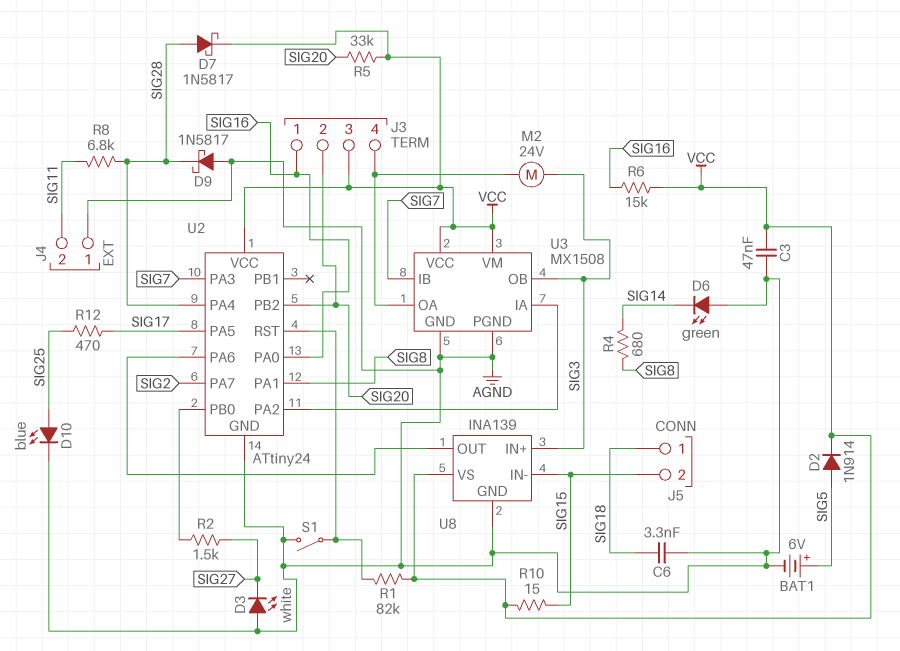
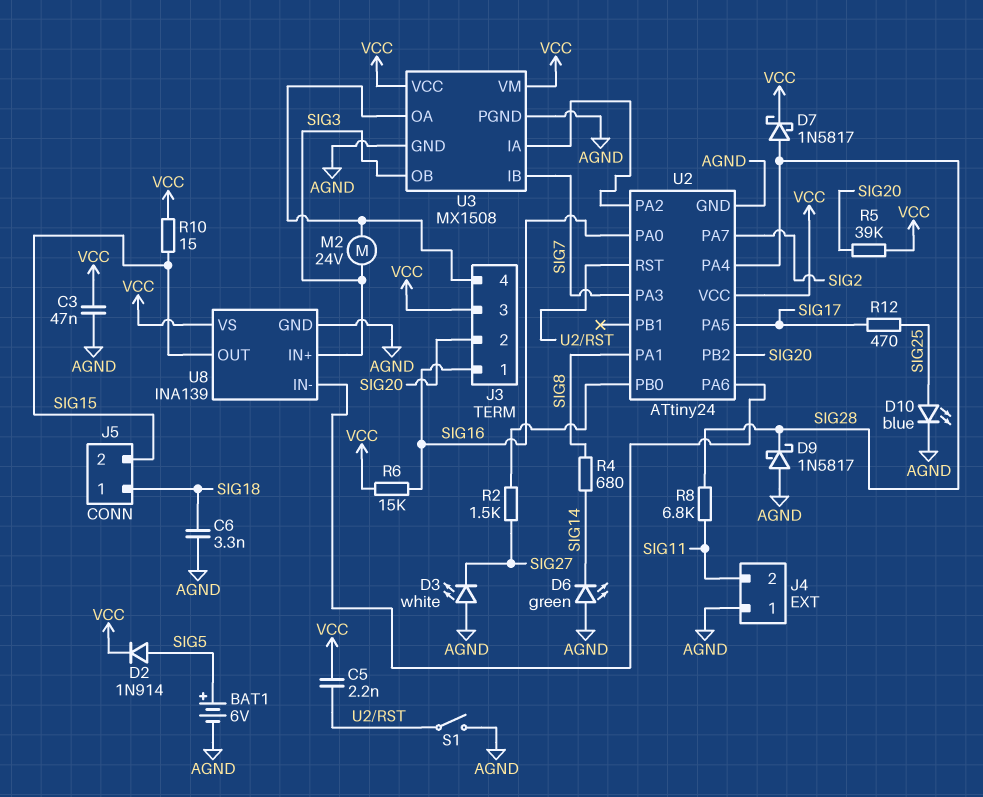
C5: none -> 2.2nF (U2/RST, VCC)
R1: 82k (U2/RST, VCC) -> none
R5: 33k (SIG20, VCC) -> 39k (SIG20, VCC)
U8 pin IN-: SIG15 -> U2/PA6
U8 pin OUT: U2/PA6 -> SIG15

